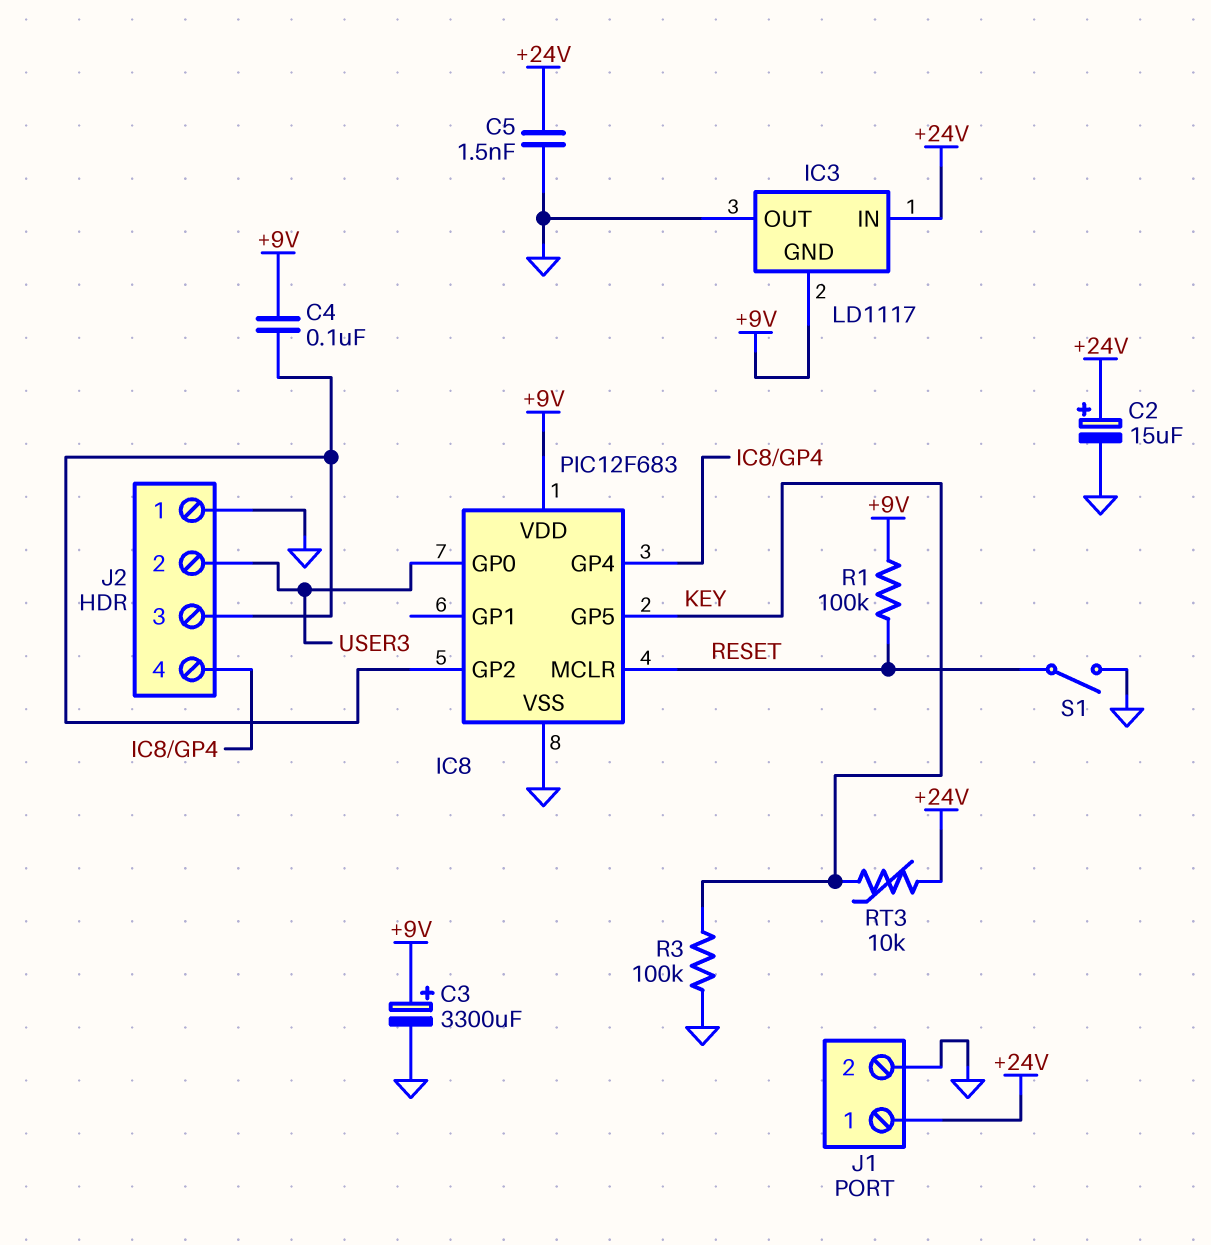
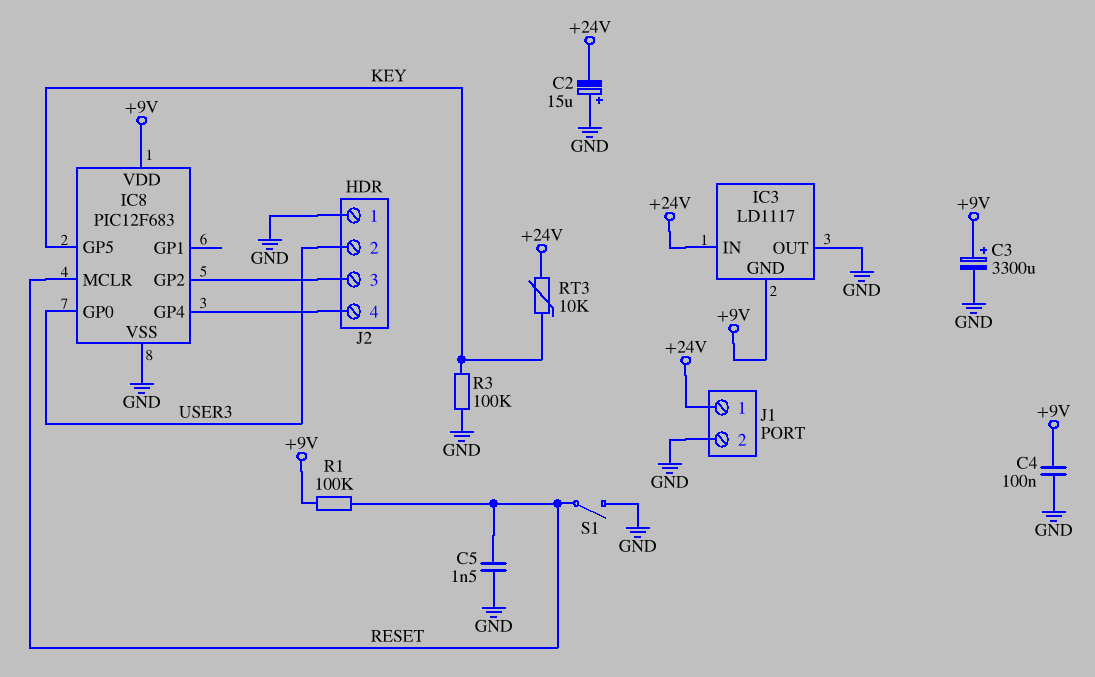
C2: 15uF (plus +24V, minus GND) -> 15uF (plus GND, minus +24V)
C4: 100nF (+9V, IC8/GP2) -> 100nF (+9V, GND)
C5: 1.5nF (+24V, GND) -> 1.5nF (GND, RESET)

